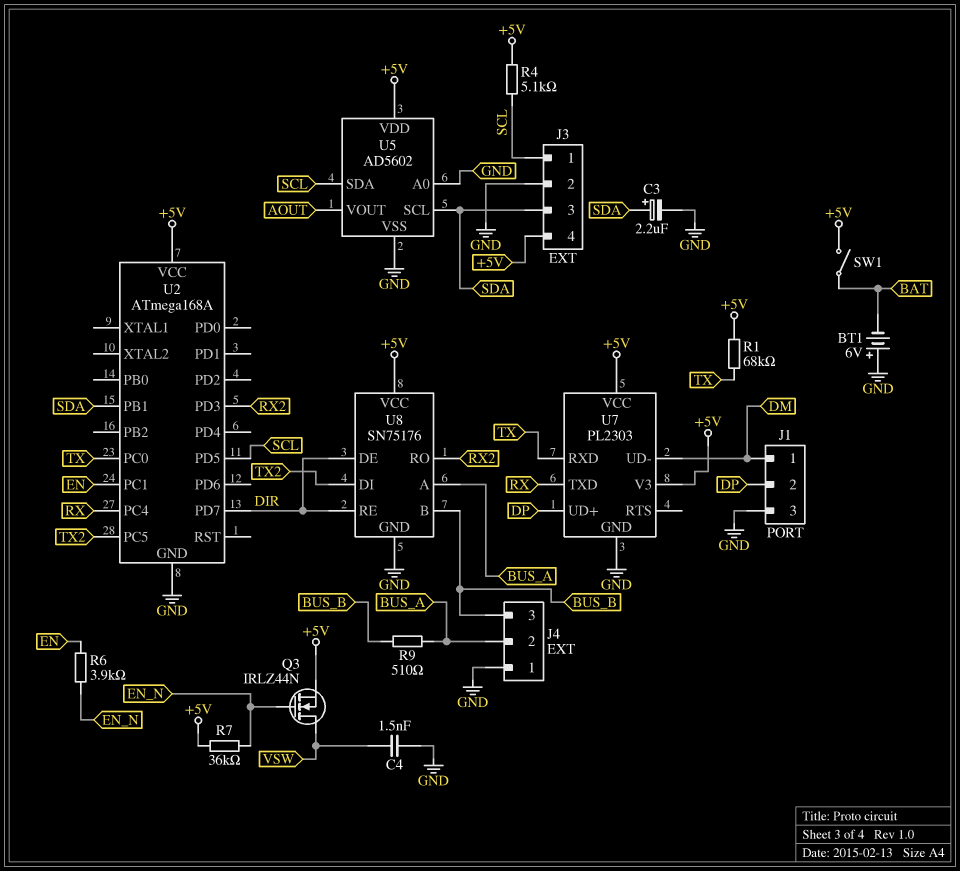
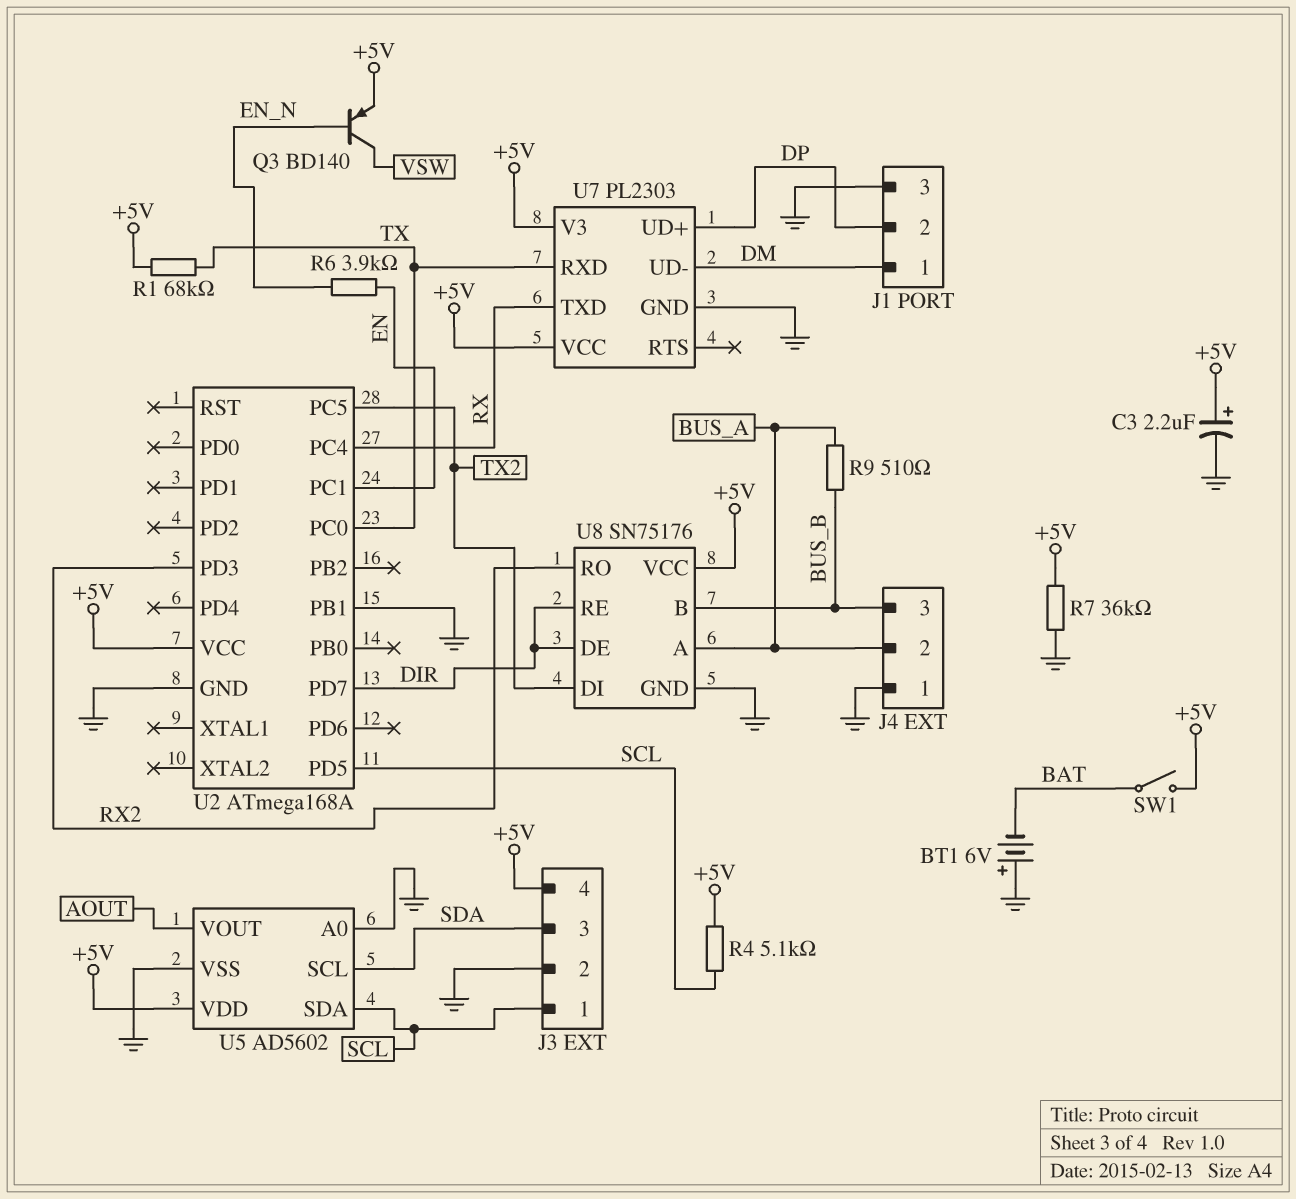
C3: 2.2uF (plus SDA, minus GND) -> 2.2uF (plus +5V, minus GND)
C4: 1.5nF (GND, VSW) -> none
Q3: NMOS IRLZ44N (G EN_N, D VSW, S +5V) -> PNP BD140 (B EN_N, C VSW, E +5V)
R7: 36k (+5V, EN_N) -> 36k (+5V, GND)
U2 pin PB1: SDA -> GND

